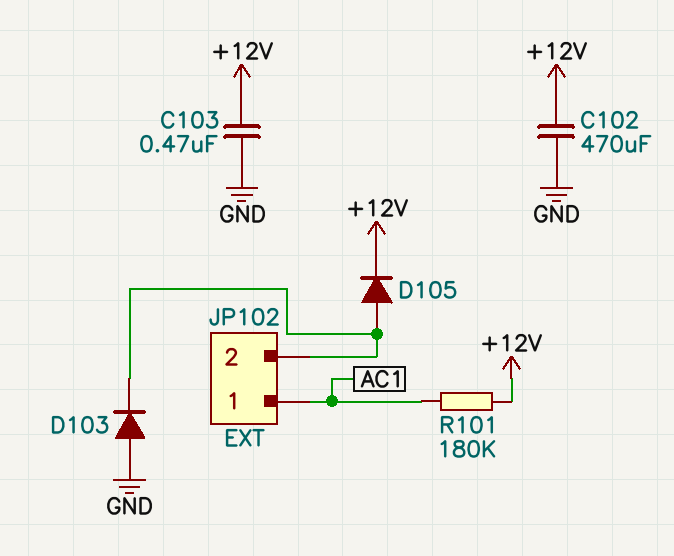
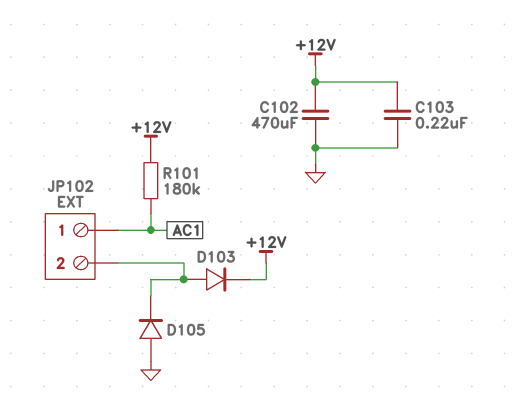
C103: 470nF (+12V, GND) -> 220nF (+12V, GND)
D103: diode (A GND, K JP102/2) -> diode (A JP102/2, K +12V)
D105: diode (A JP102/2, K +12V) -> diode (A GND, K JP102/2)

